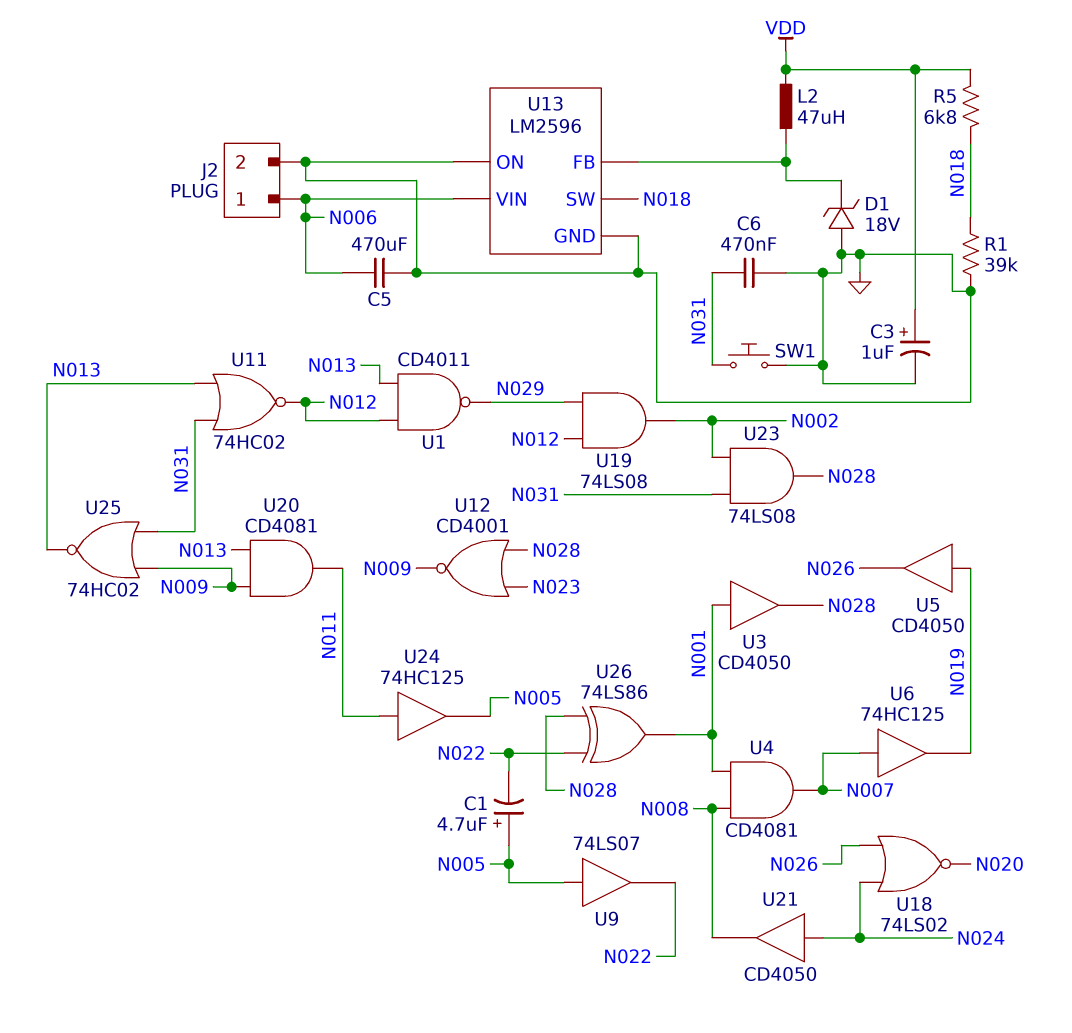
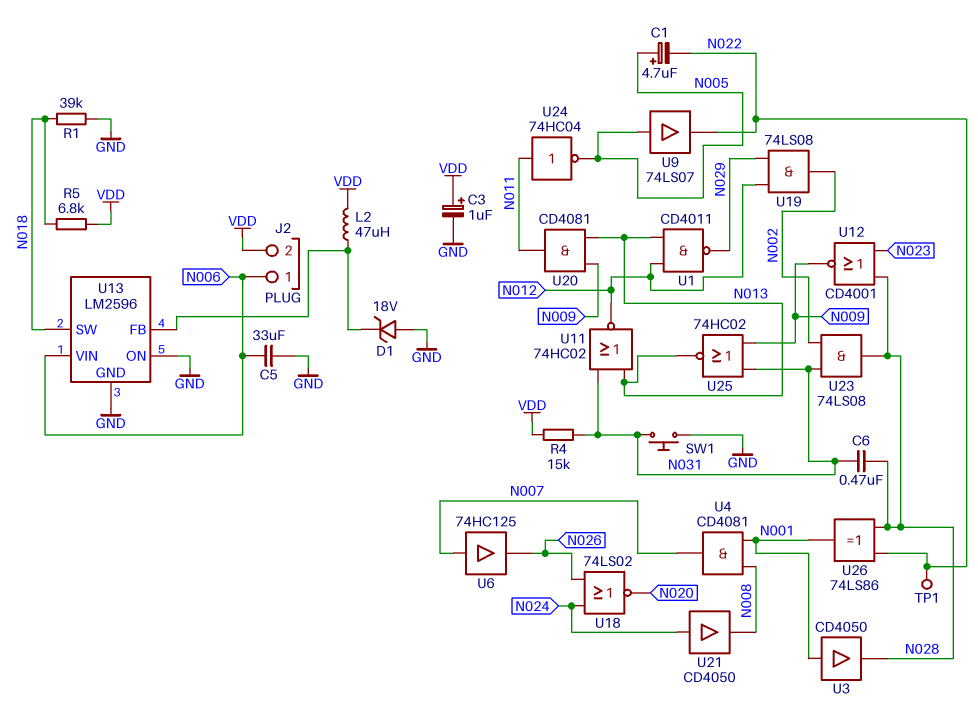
C5: 470uF (GND, N006) -> 33uF (GND, N006)
C6: 470nF (GND, N031) -> 470nF (N028, N031)
J2 pin 2: GND -> VDD
R4: none -> 15k (N031, VDD)
TP1: none -> test point (N022)
U5: buffer CD4050 (in N019, out N026) -> none
U6: buffer 74HC125 (in N007, out N019) -> buffer 74HC125 (in N007, out N026)
U24: buffer 74HC125 (in N011, out N005) -> NOT 74HC04 (in N011, out N005)

